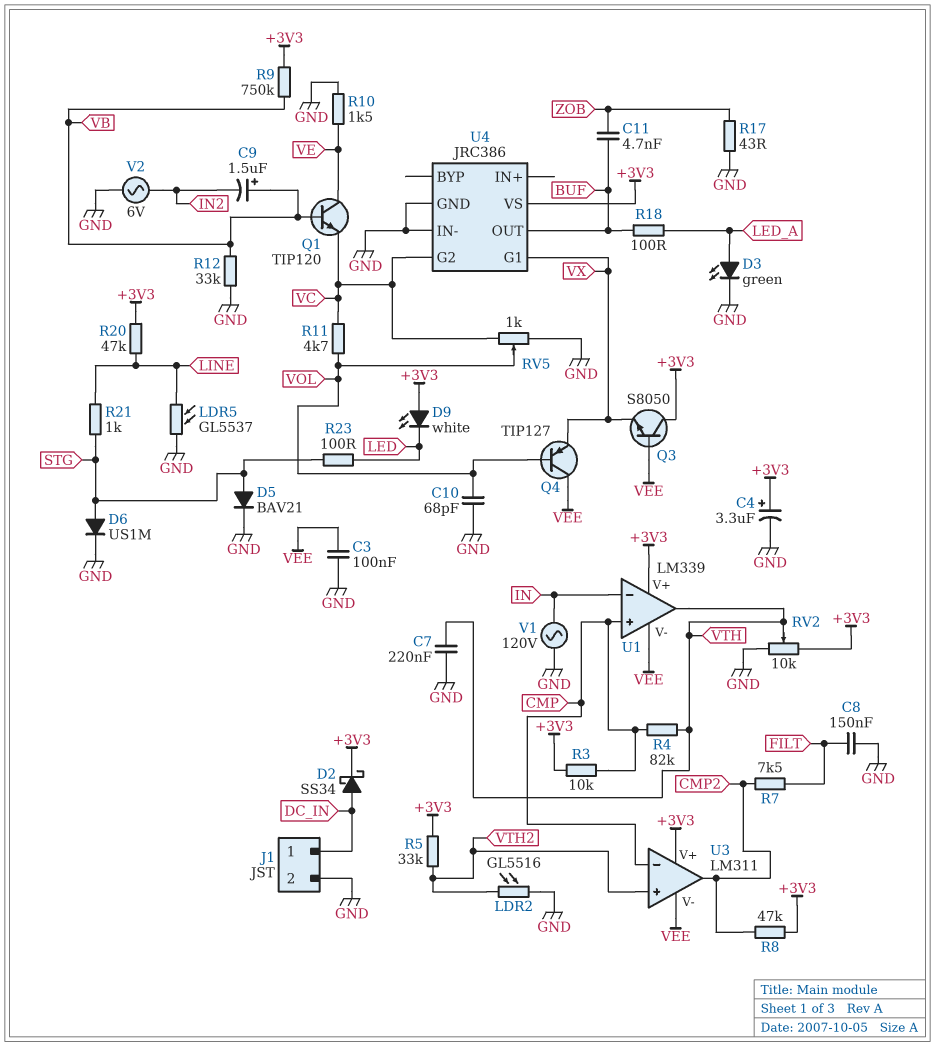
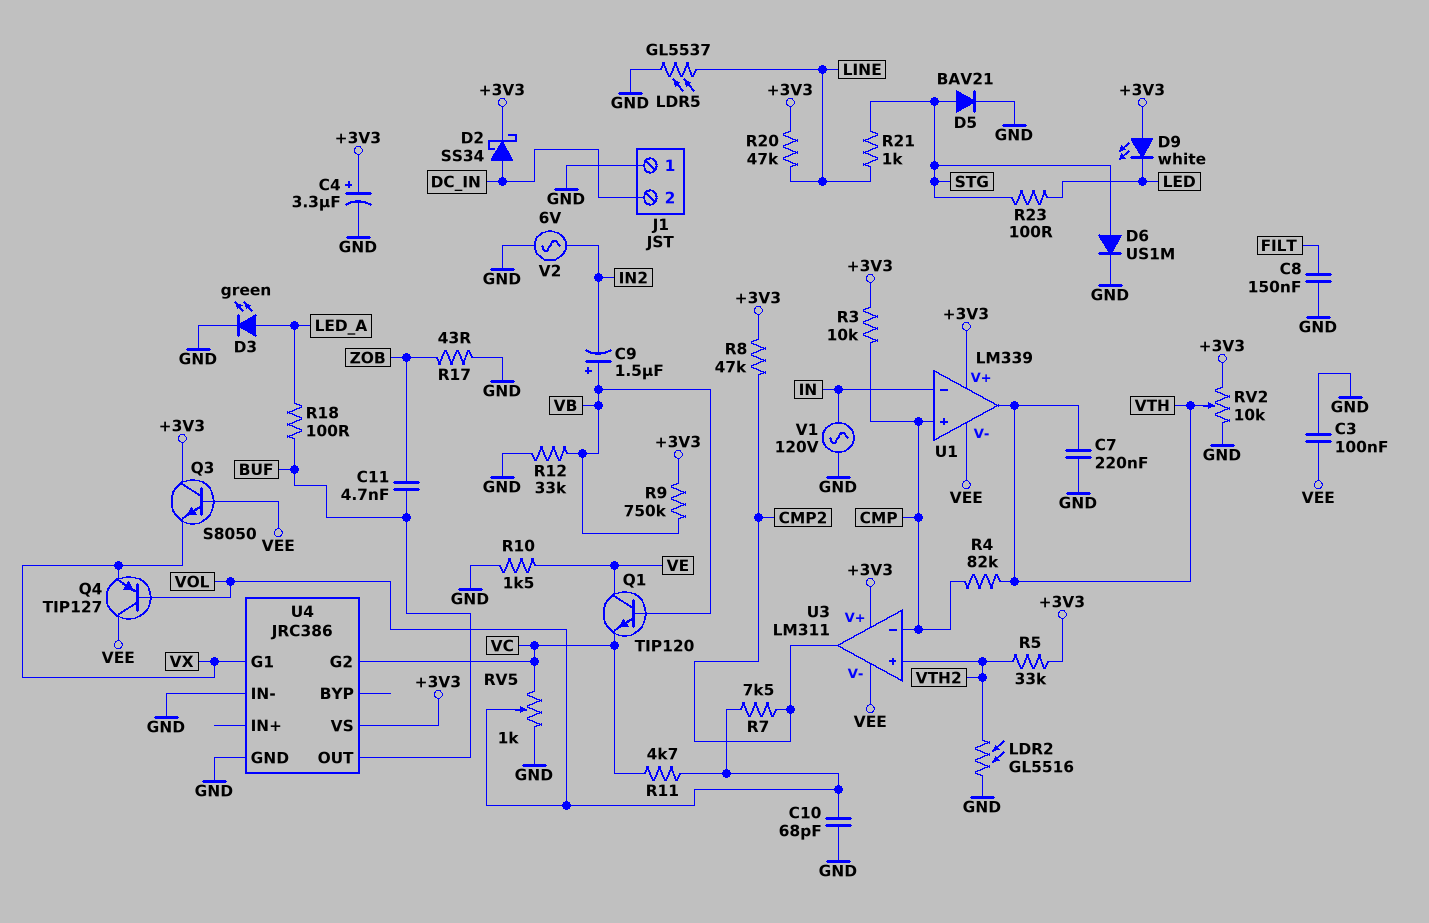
J1 pin 1: DC_IN -> GND
J1 pin 2: GND -> DC_IN
R7: 7.5k (CMP2, FILT) -> 7.5k (CMP2, VOL)

